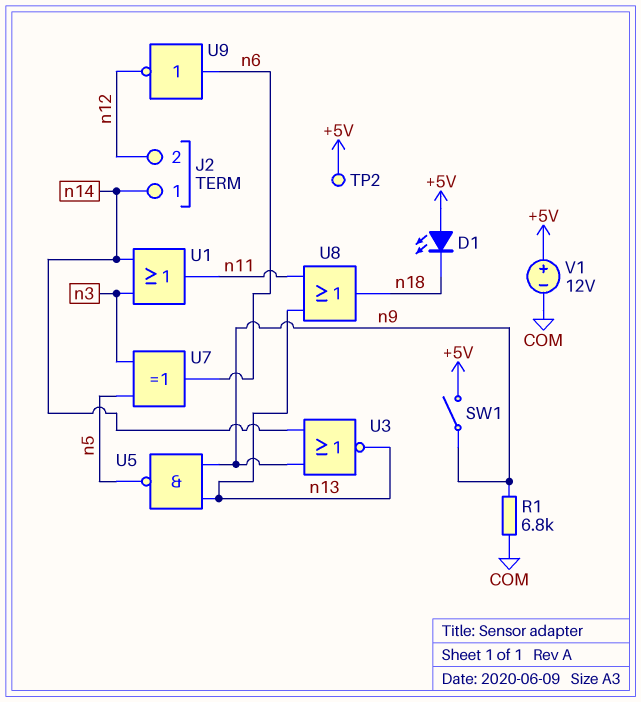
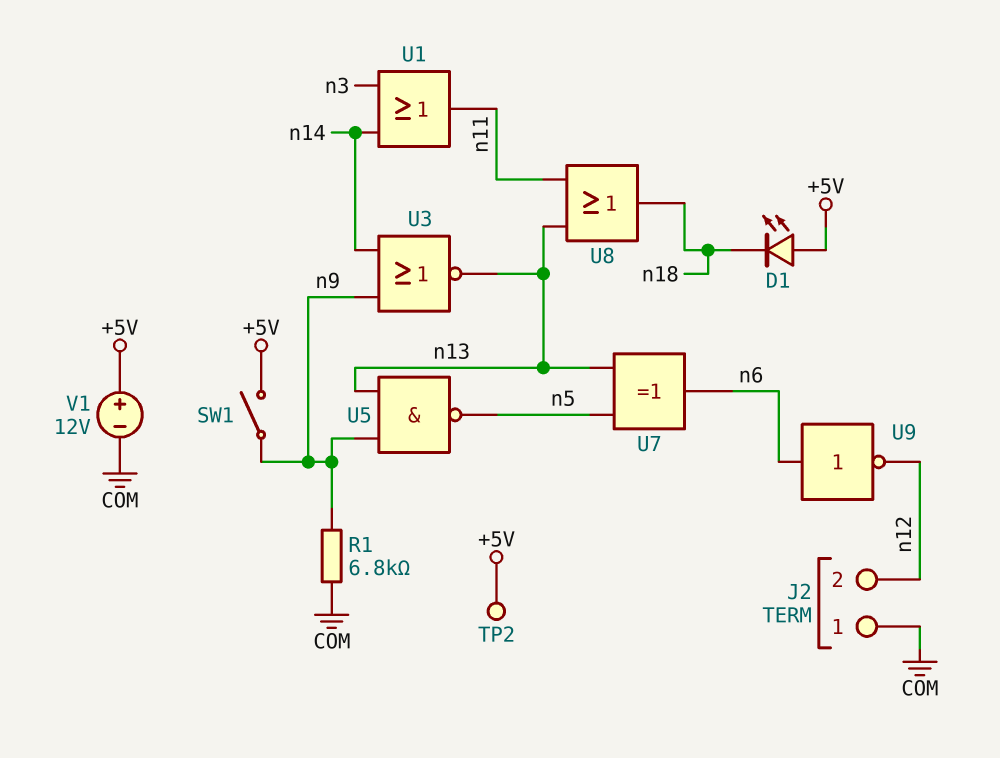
J2 pin 1: n14 -> COM
U7: XOR (in n3, in n5, out n6) -> XOR (in n5, in n13, out n6)

